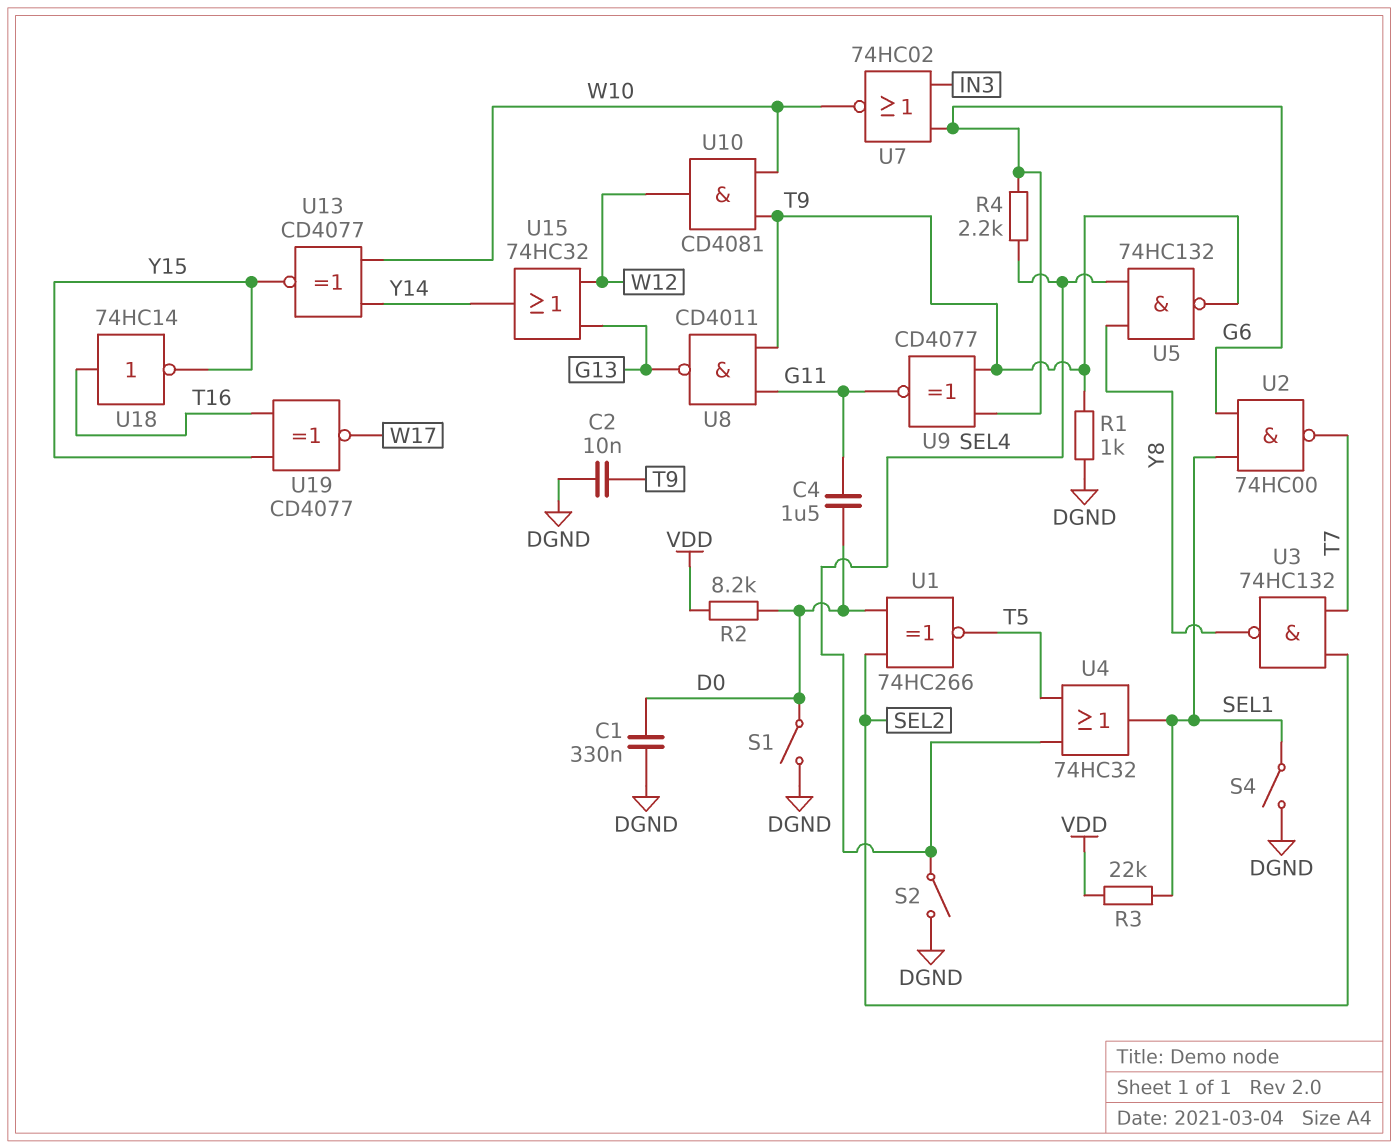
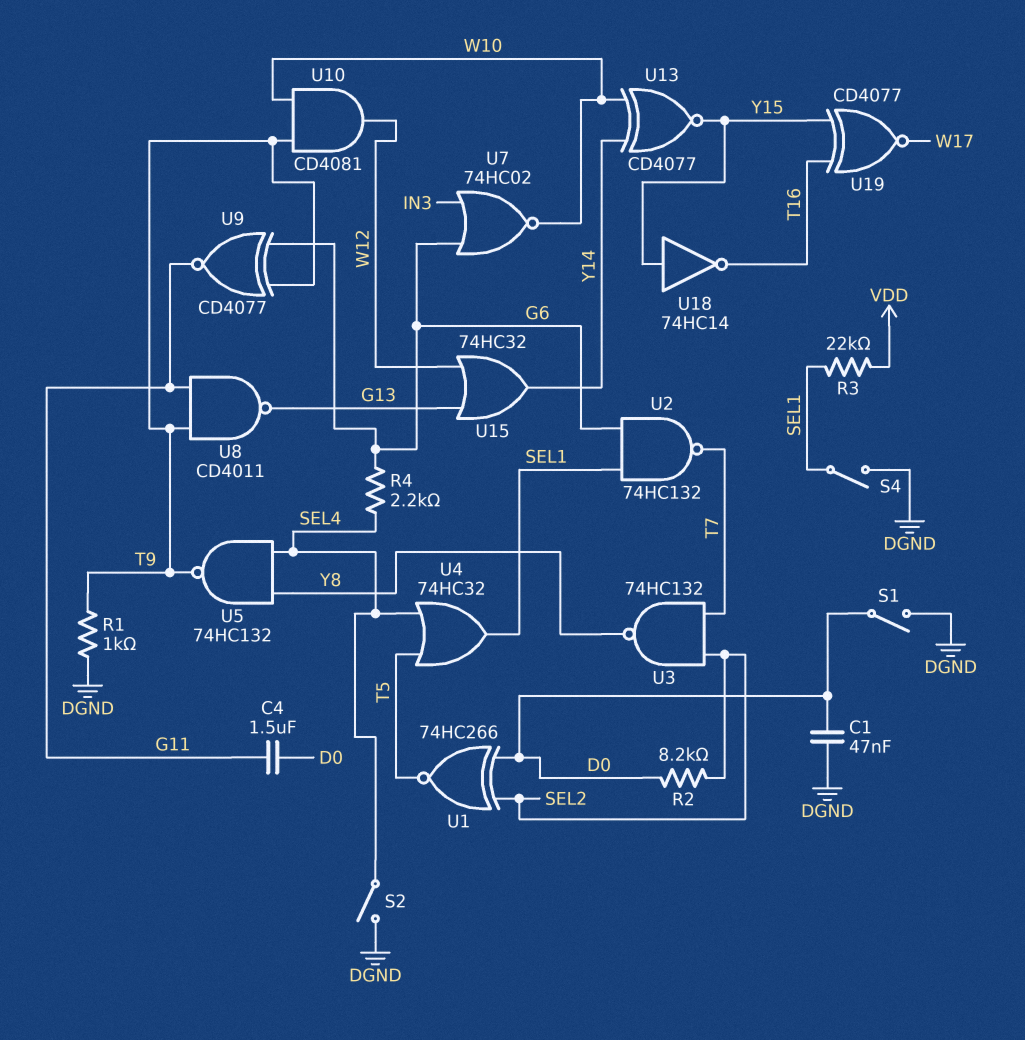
C1: 330nF (D0, DGND) -> 47nF (D0, DGND)
C2: 10nF (DGND, T9) -> none
R2: 8.2k (D0, VDD) -> 8.2k (D0, SEL2)
U2: NAND 74HC00 (in G6, in SEL1, out T7) -> NAND 74HC132 (in G6, in SEL1, out T7)
U18: NOT 74HC14 (in T16, out Y15) -> NOT 74HC14 (in Y15, out T16)

